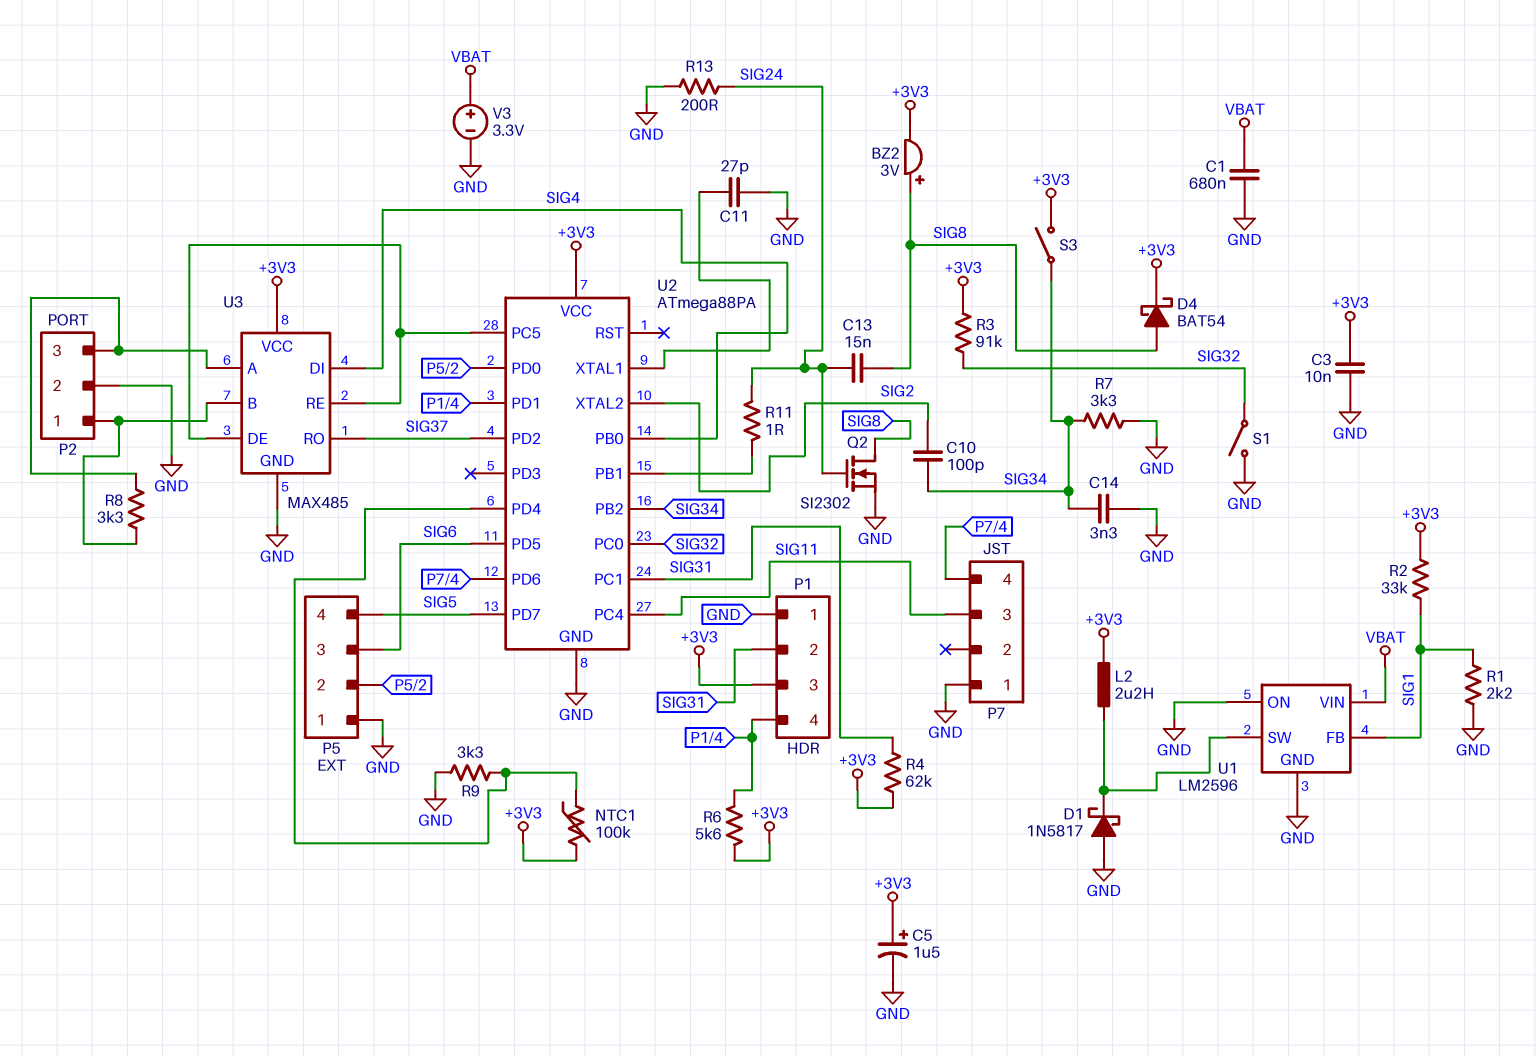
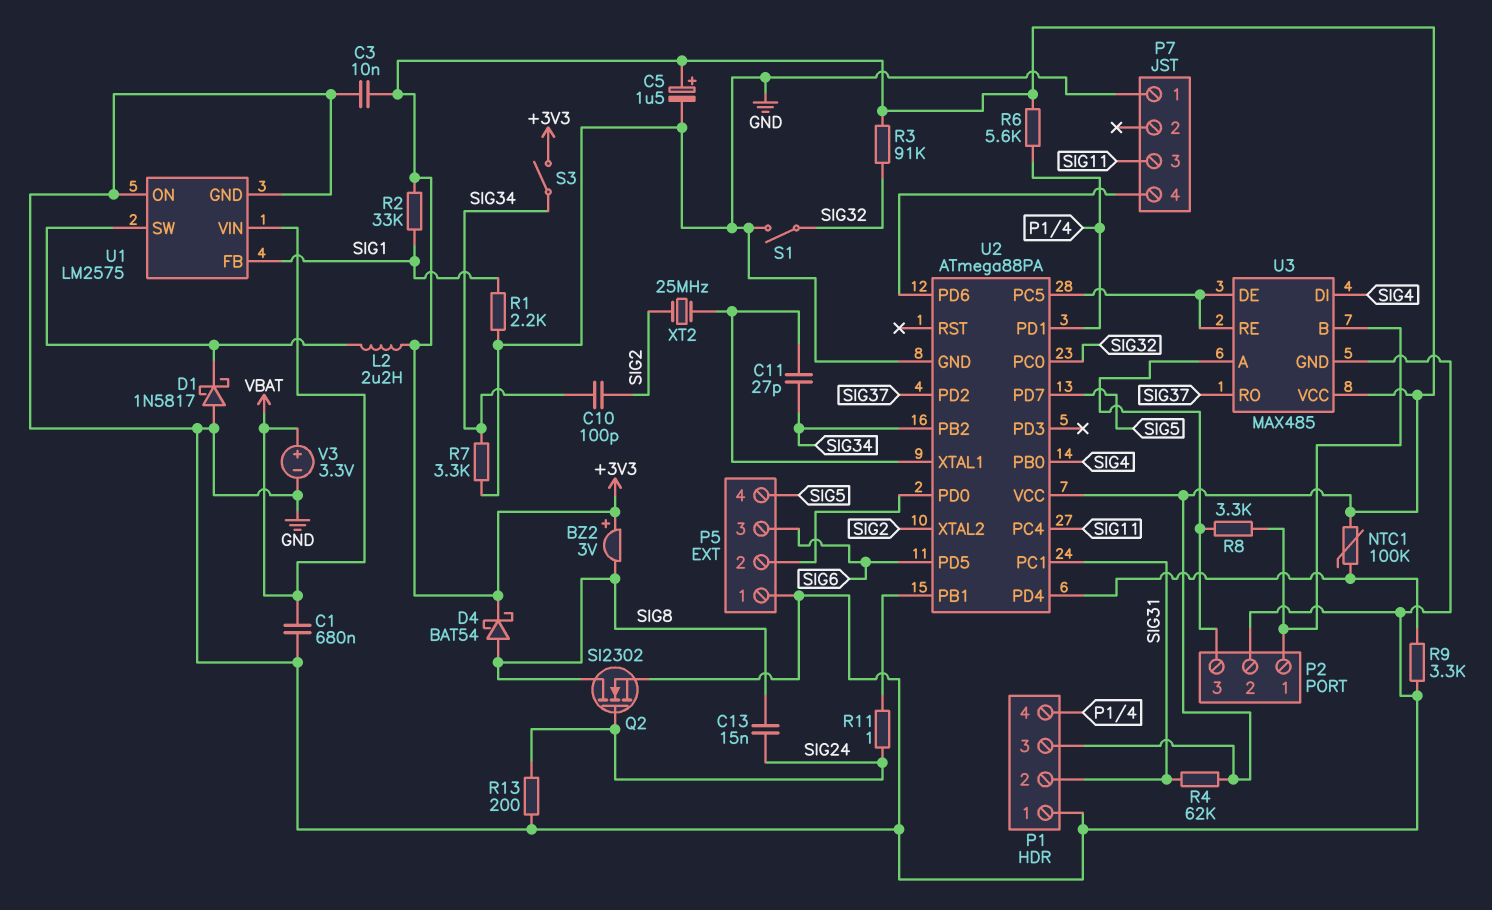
BZ2: buzzer 3V (plus SIG8, minus +3V3) -> buzzer 3V (plus +3V3, minus SIG8)
C11: 27pF (GND, U2/XTAL1) -> 27pF (SIG34, U2/XTAL1)
C14: 3.3nF (GND, SIG34) -> none
U1: LM2596 -> LM2575
XT2: none -> 25MHz (SIG2, U2/XTAL1)

